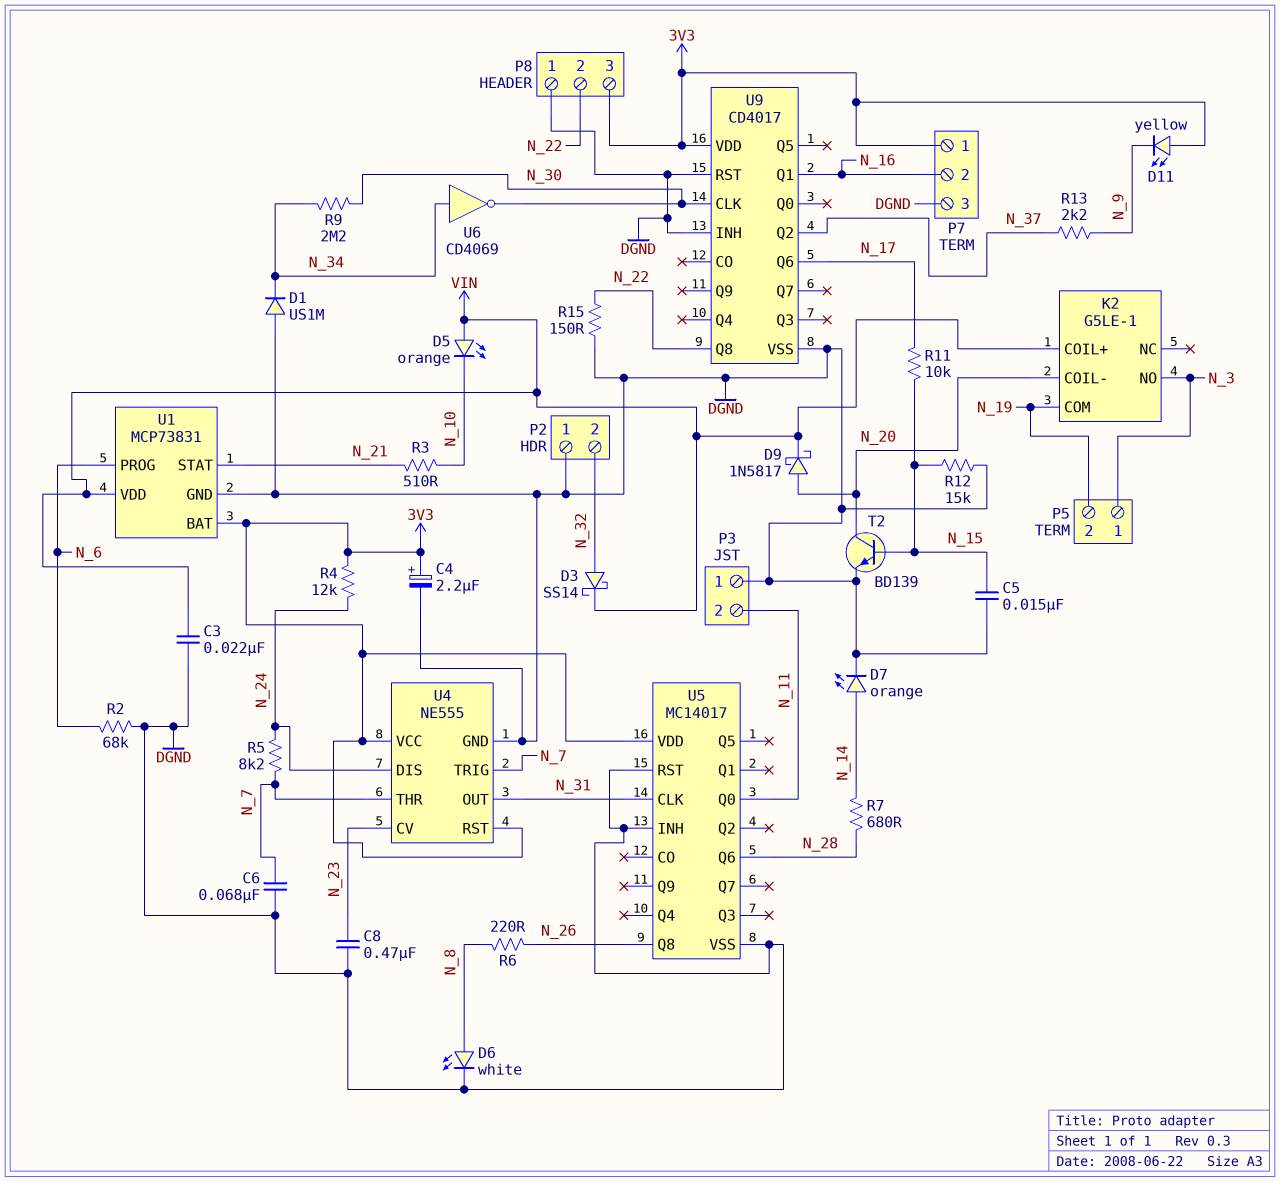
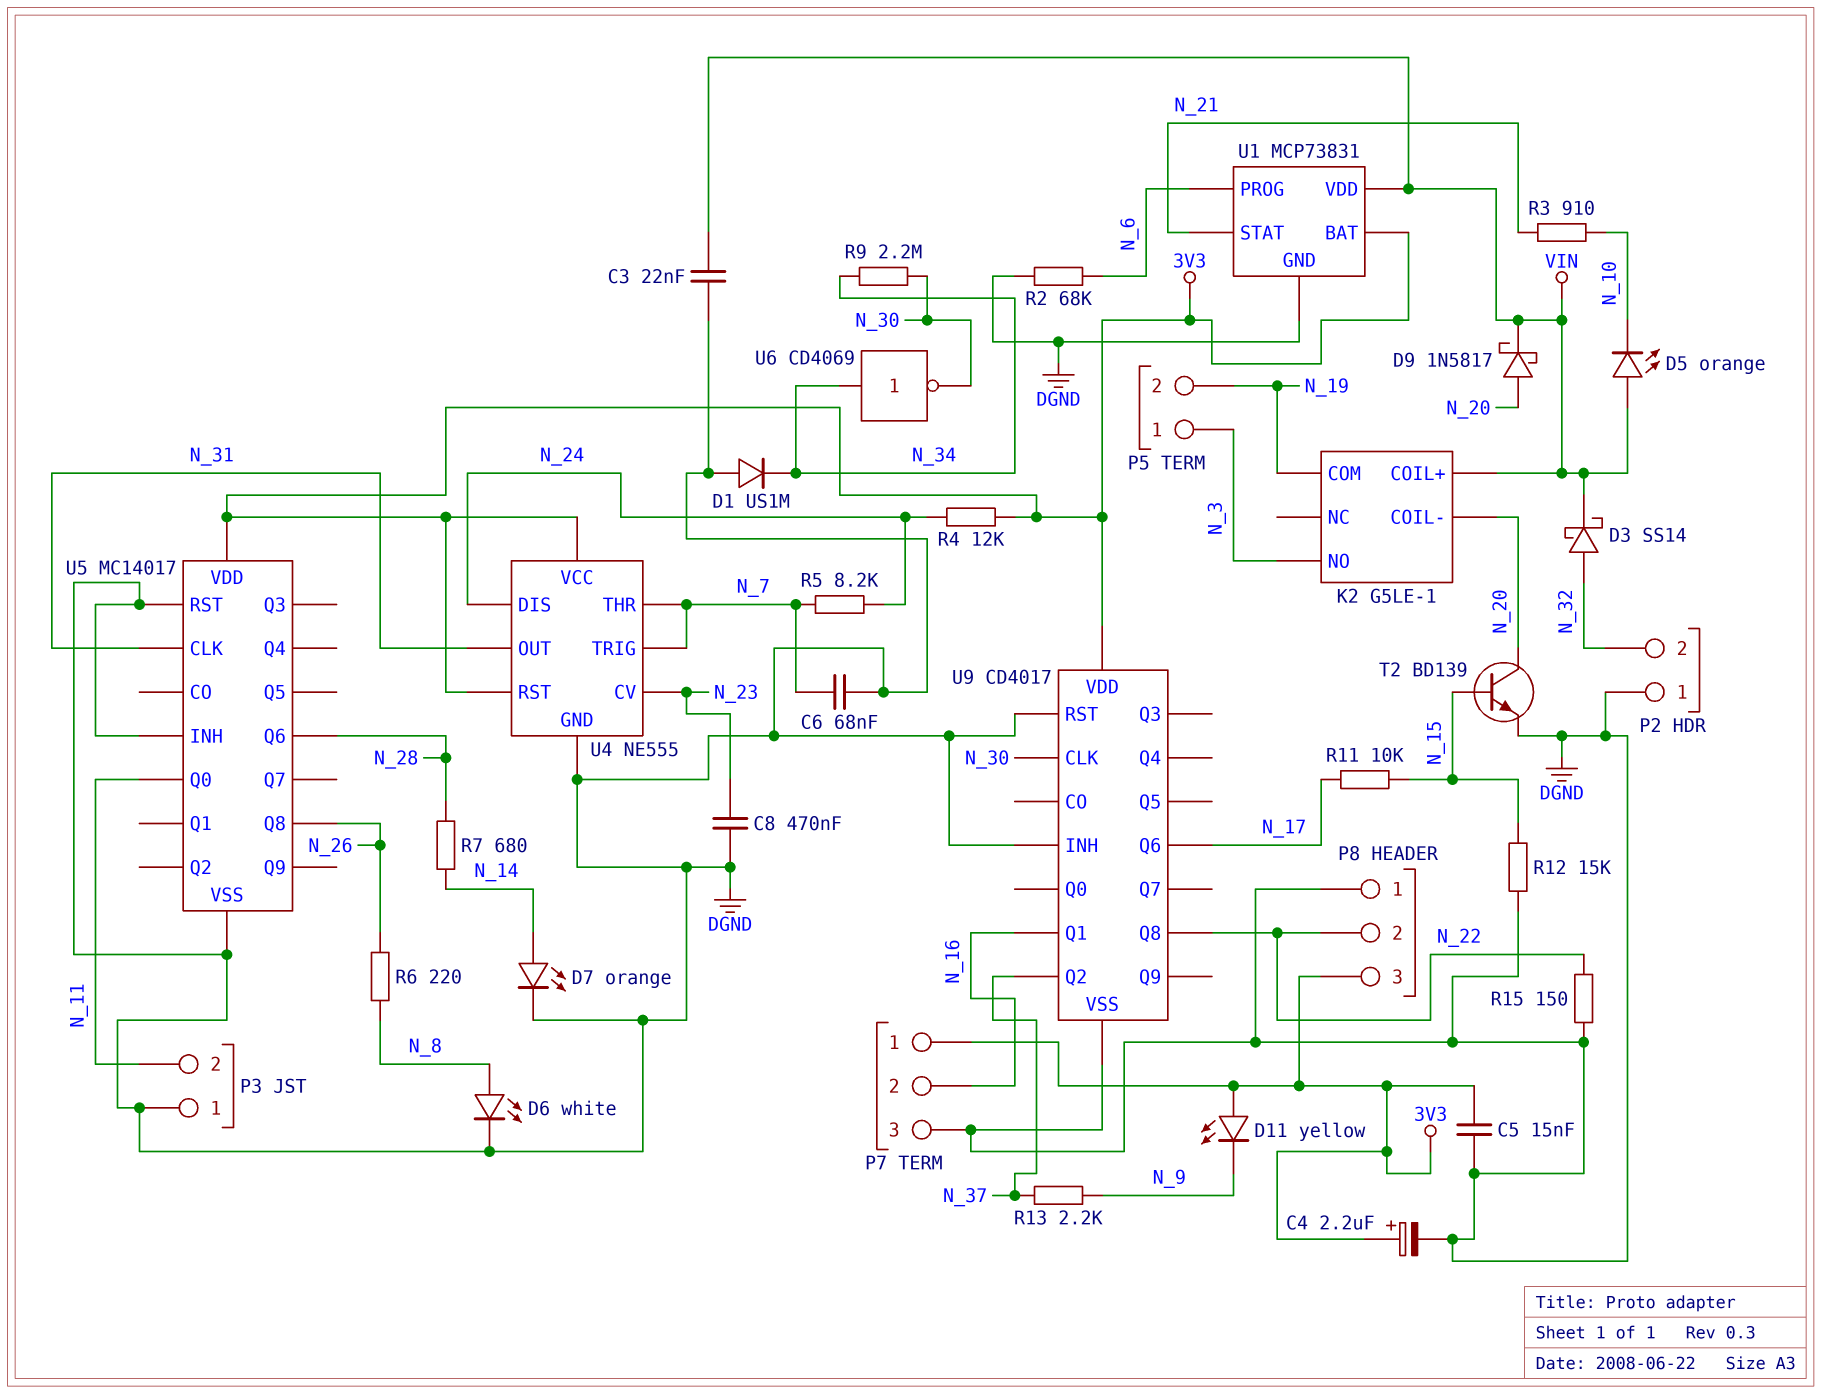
C5: 15nF (DGND, N_15) -> 15nF (3V3, DGND)
R3: 510 (N_10, N_21) -> 910 (N_10, N_21)

